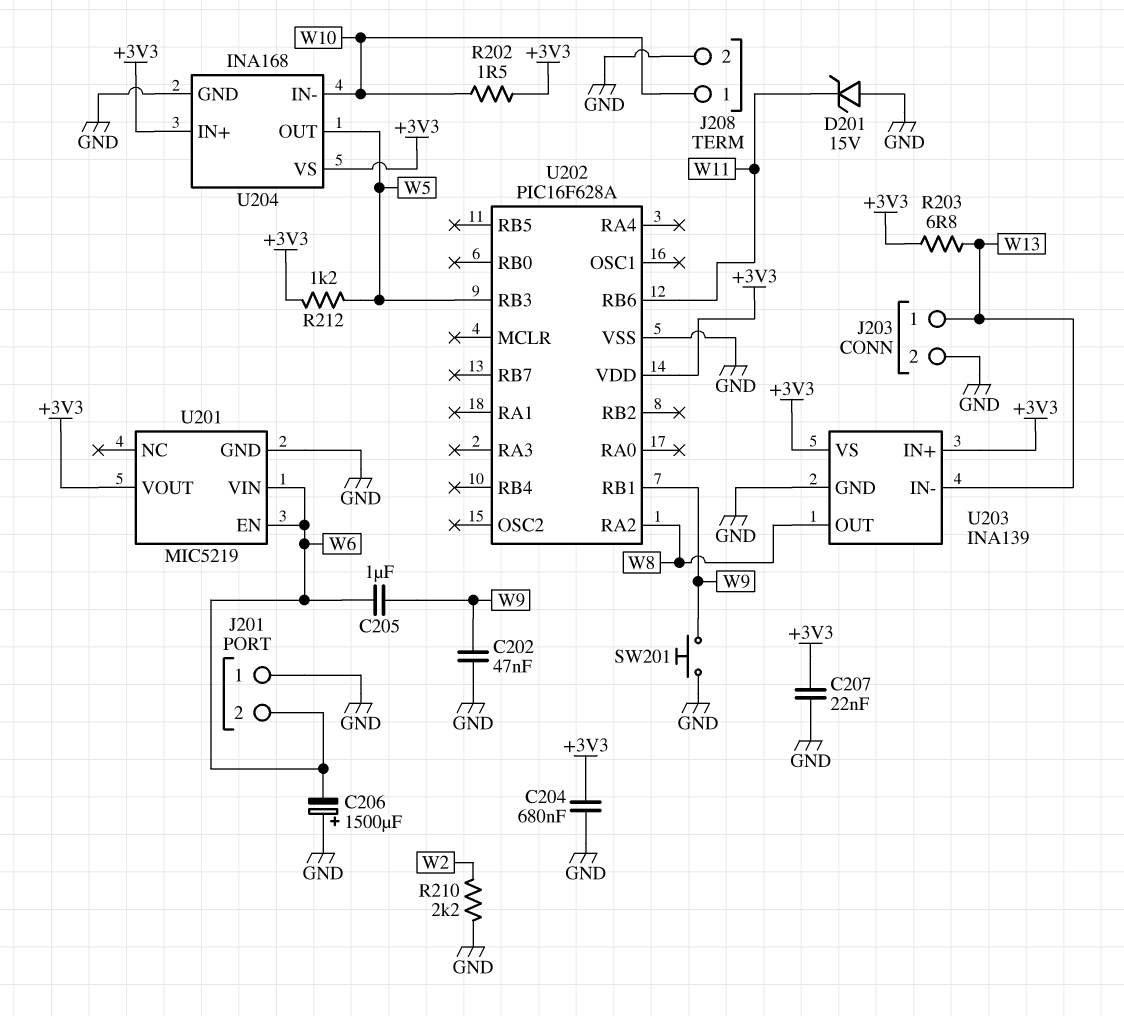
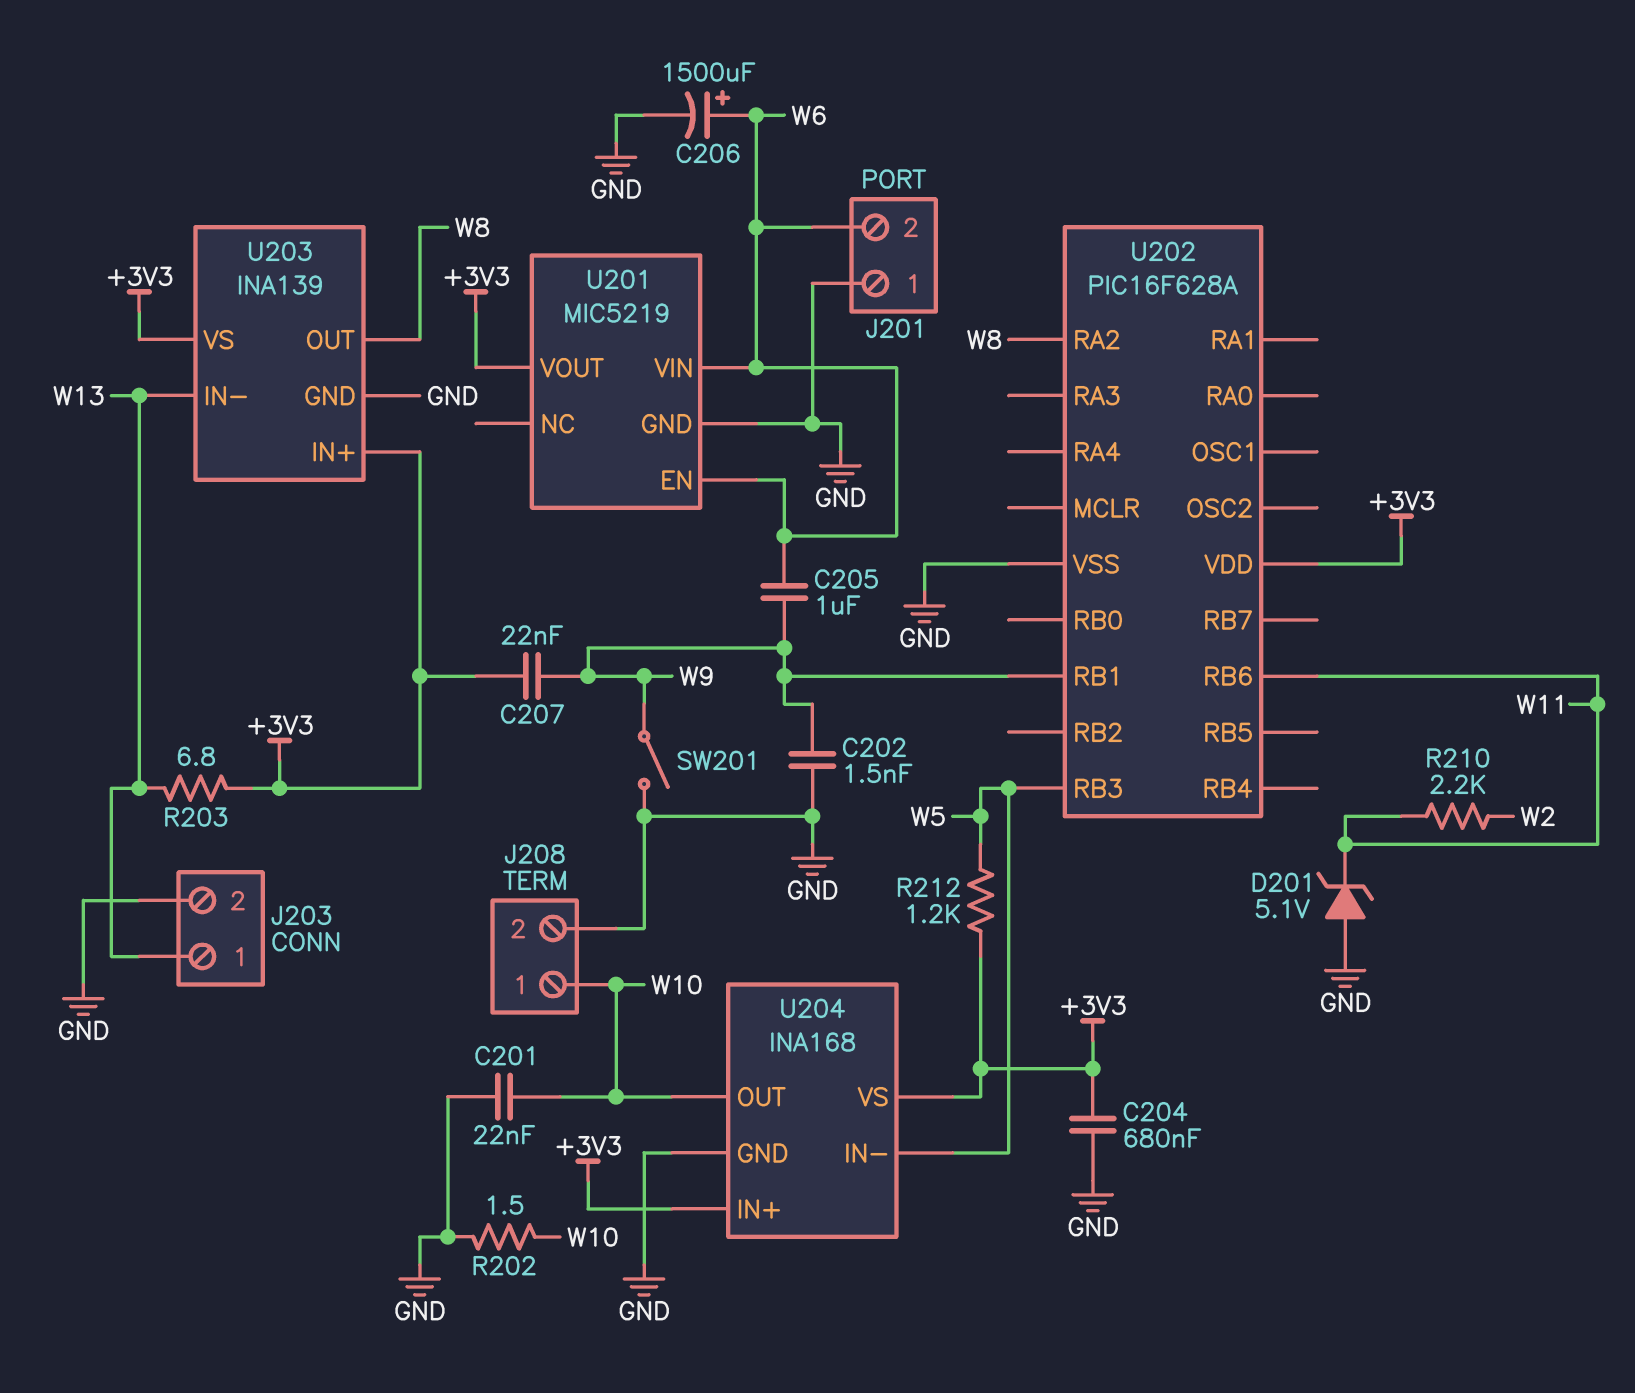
C201: none -> 22nF (GND, W10)
C202: 47nF (GND, W9) -> 1.5nF (GND, W9)
C206: 1500uF (plus GND, minus W6) -> 1500uF (plus W6, minus GND)
C207: 22nF (+3V3, GND) -> 22nF (+3V3, W9)
D201: zener 15V (A GND, K W11) -> zener 5.1V (A GND, K W11)
R202: 1.5 (+3V3, W10) -> 1.5 (GND, W10)
R210: 2.2k (GND, W2) -> 2.2k (W2, W11)
SW201: button (GND, W9) -> switch (GND, W9)
U204 pin IN-: W10 -> W5
U204 pin OUT: W5 -> W10

